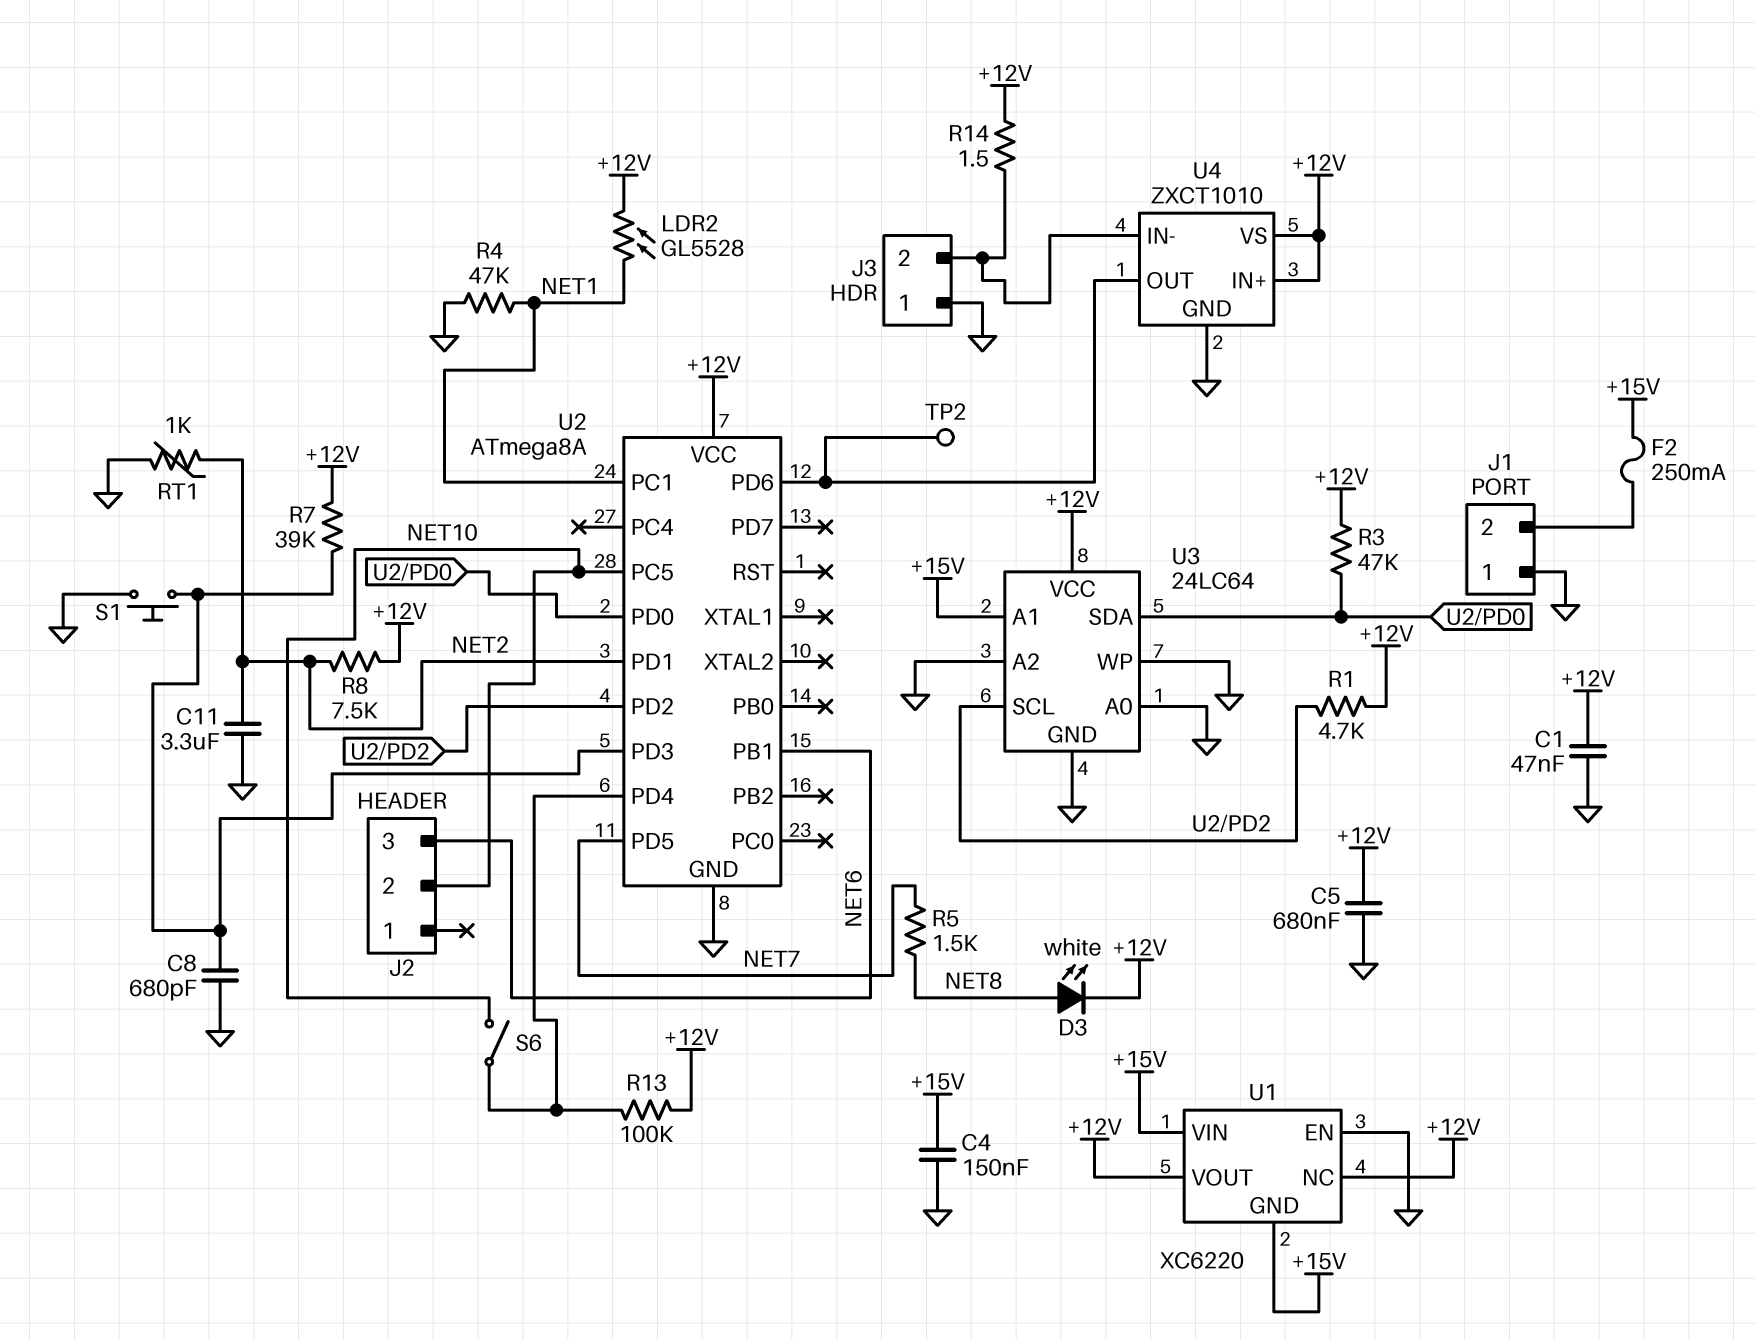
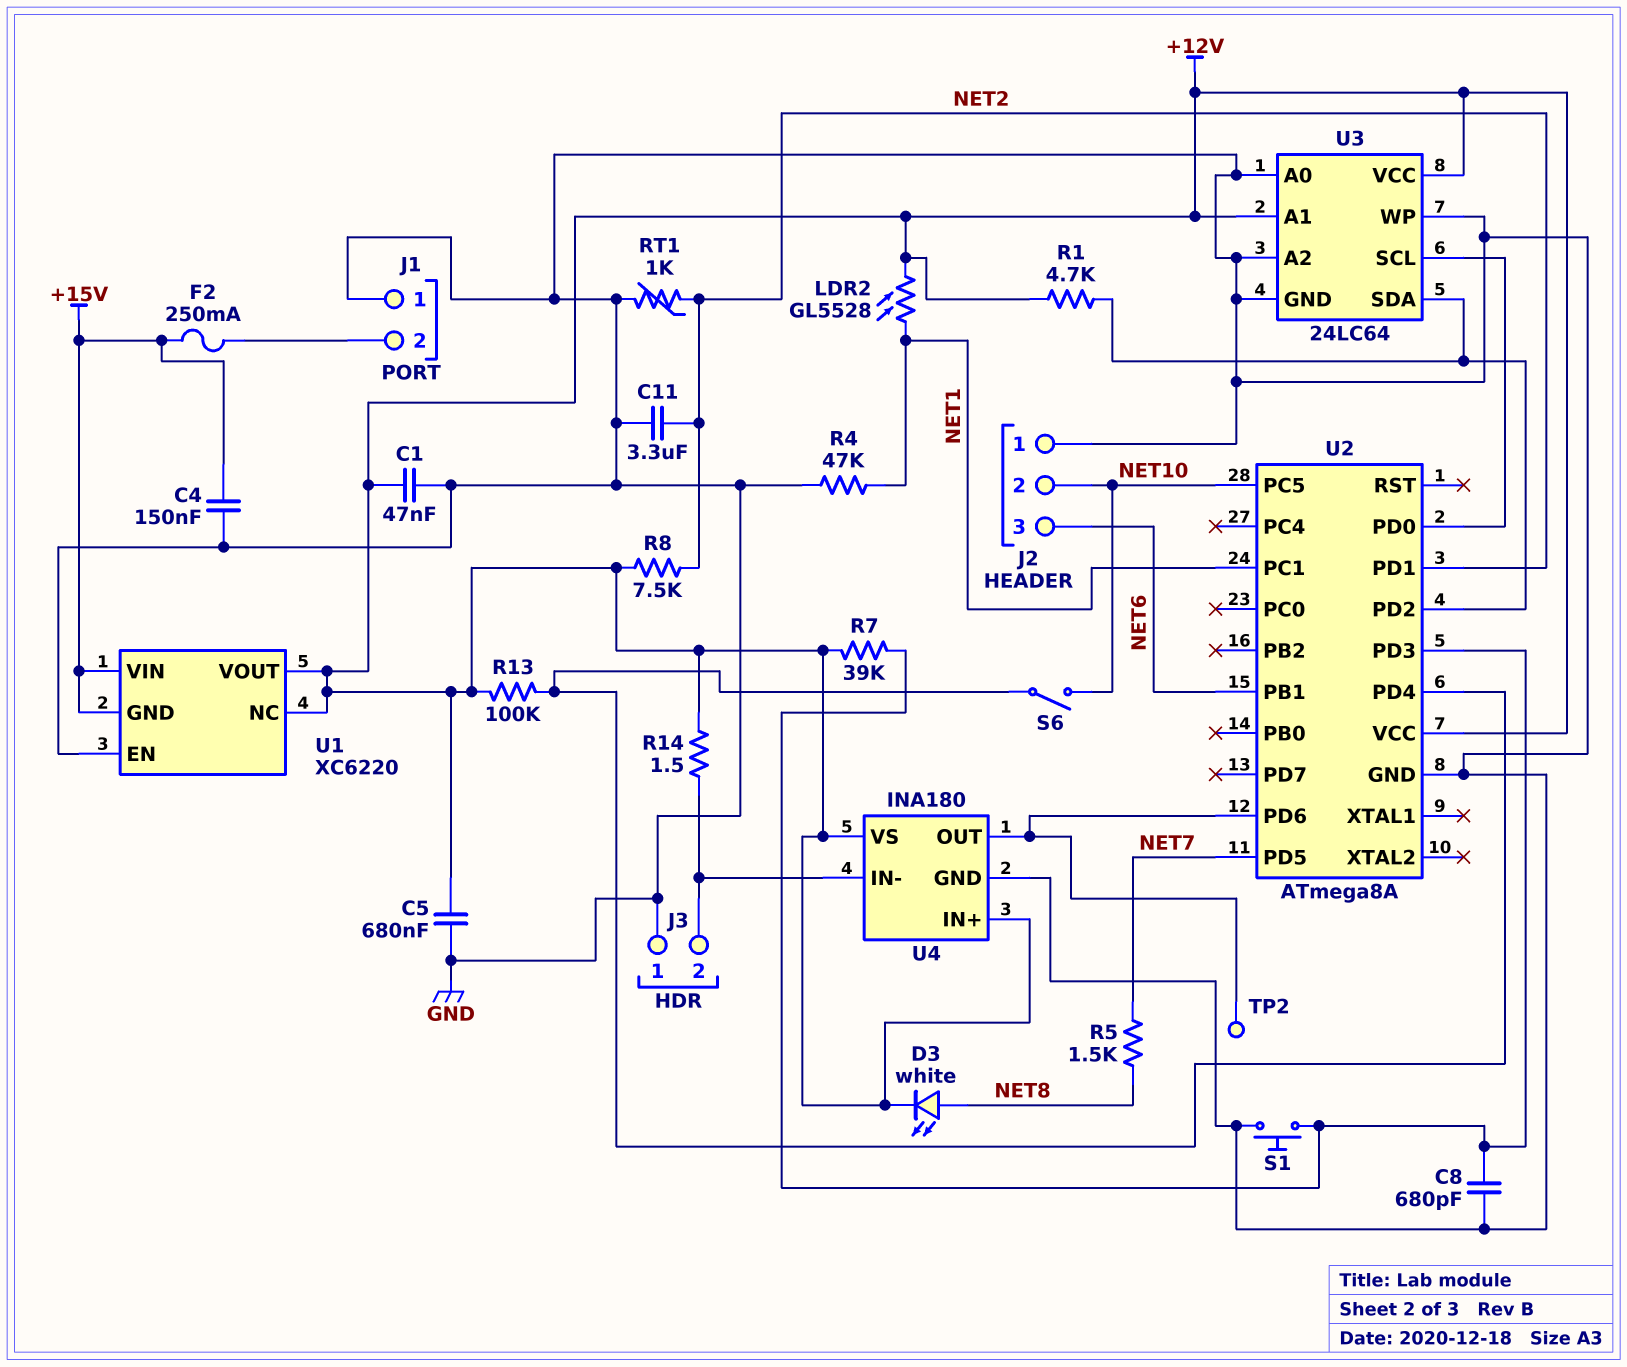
J2 pin 1: none -> GND
R3: 47k (+12V, U2/PD0) -> none
U3 pin A1: +15V -> +12V
U3 pin SCL: U2/PD2 -> U2/PD0
U3 pin SDA: U2/PD0 -> U2/PD2
U4: ZXCT1010 -> INA180

